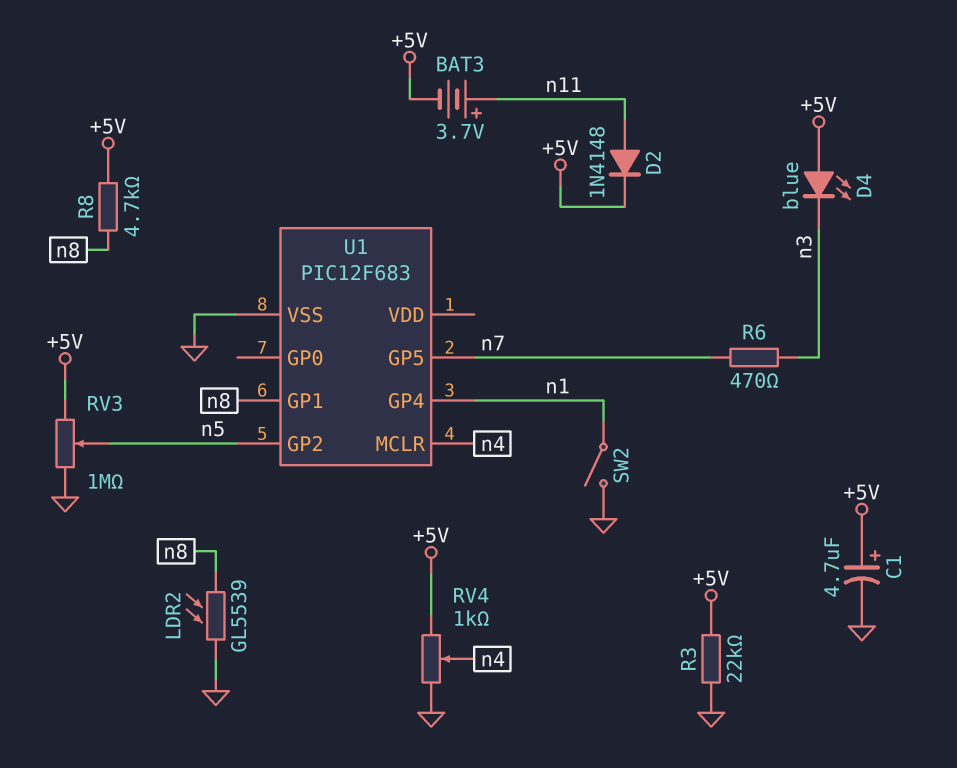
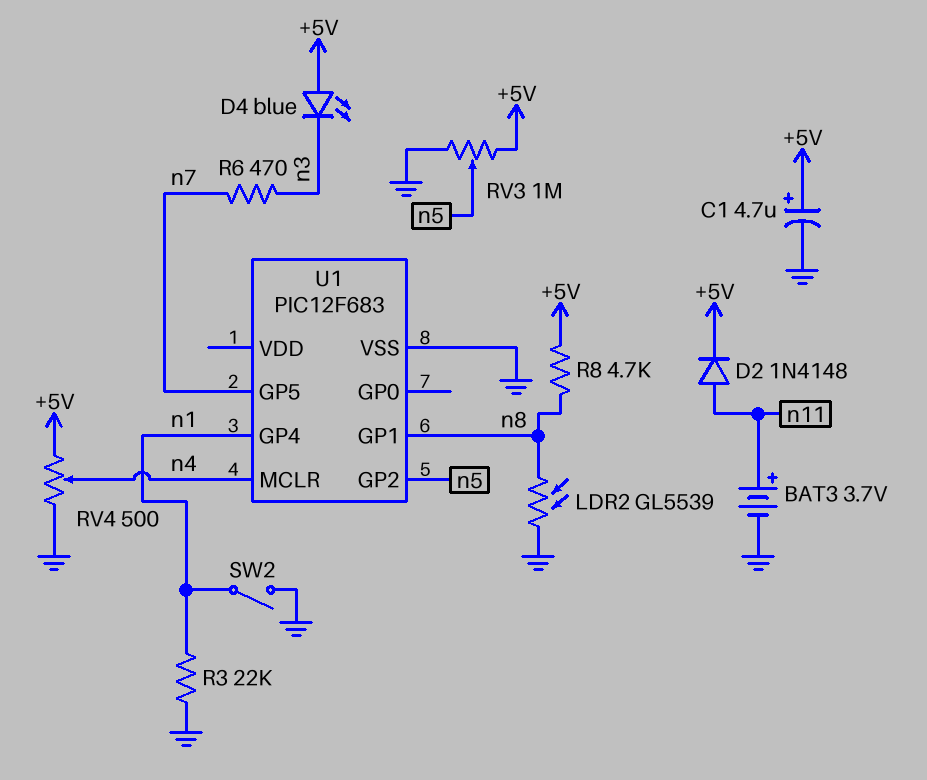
BAT3: 3.7V (plus n11, minus +5V) -> 3.7V (plus n11, minus GND)
R3: 22k (+5V, GND) -> 22k (GND, n1)
RV4: 1k (+5V, GND, wiper n4) -> 500 (+5V, GND, wiper n4)

